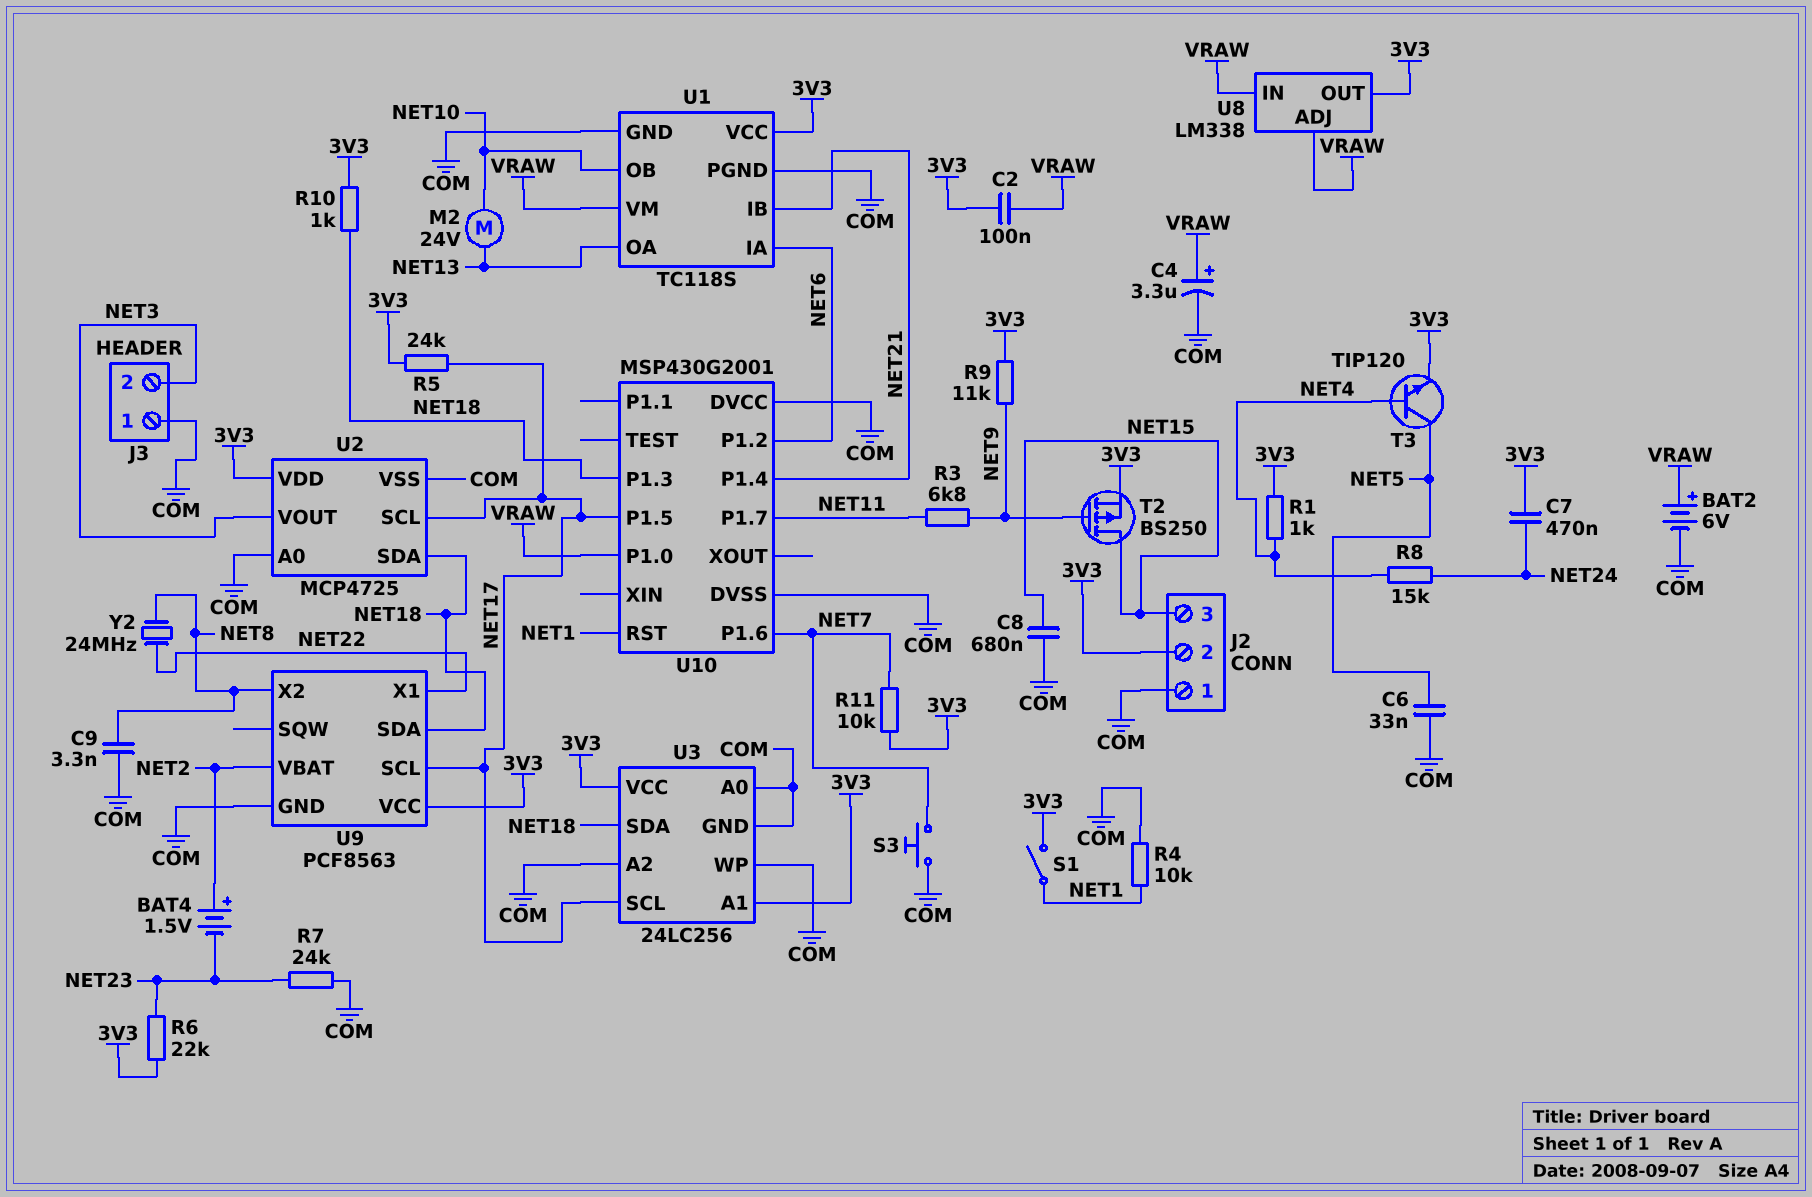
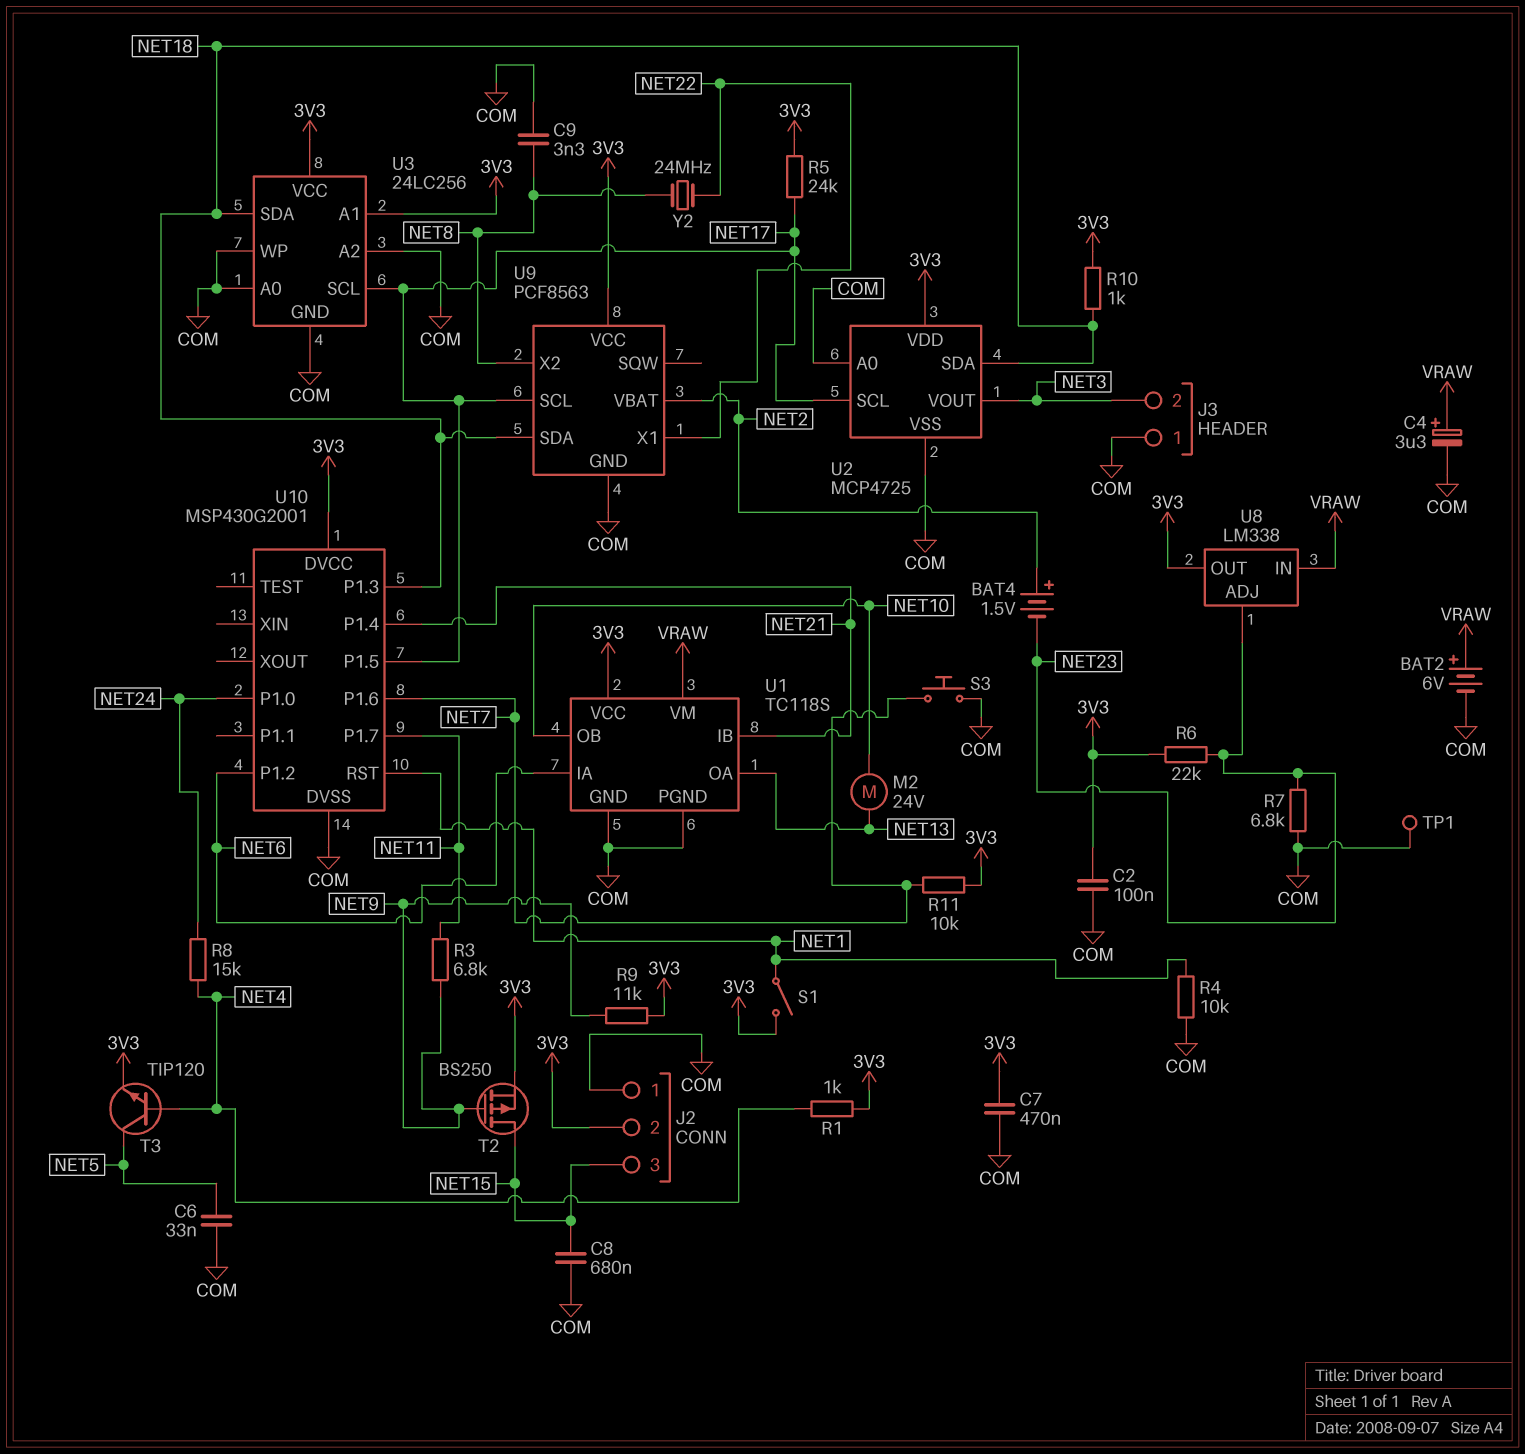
C2: 100nF (3V3, VRAW) -> 100nF (3V3, COM)
C7: 470nF (3V3, NET24) -> 470nF (3V3, COM)
R7: 24k (COM, NET23) -> 6.8k (COM, NET23)
TP1: none -> test point (COM)
U8 pin ADJ: VRAW -> NET23
U10 pin DVCC: COM -> 3V3
U10 pin P1.0: VRAW -> NET24

